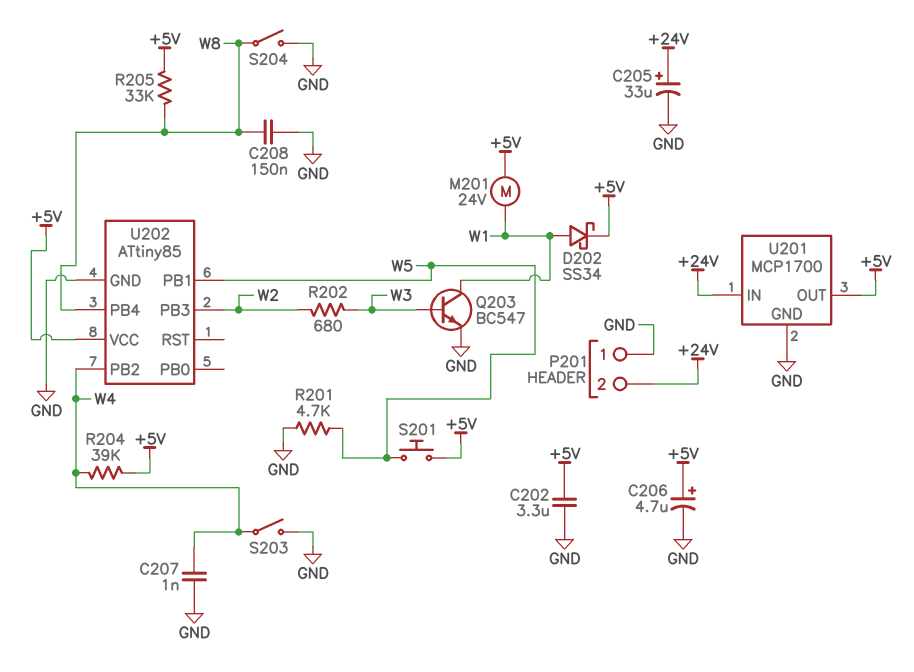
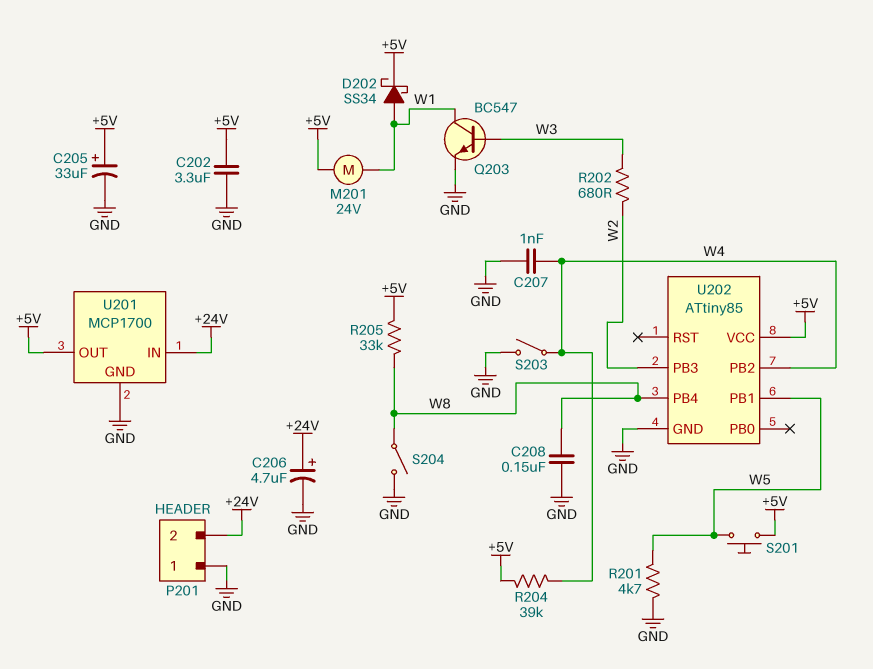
C205: 33uF (plus +24V, minus GND) -> 33uF (plus +5V, minus GND)
C206: 4.7uF (plus +5V, minus GND) -> 4.7uF (plus +24V, minus GND)

